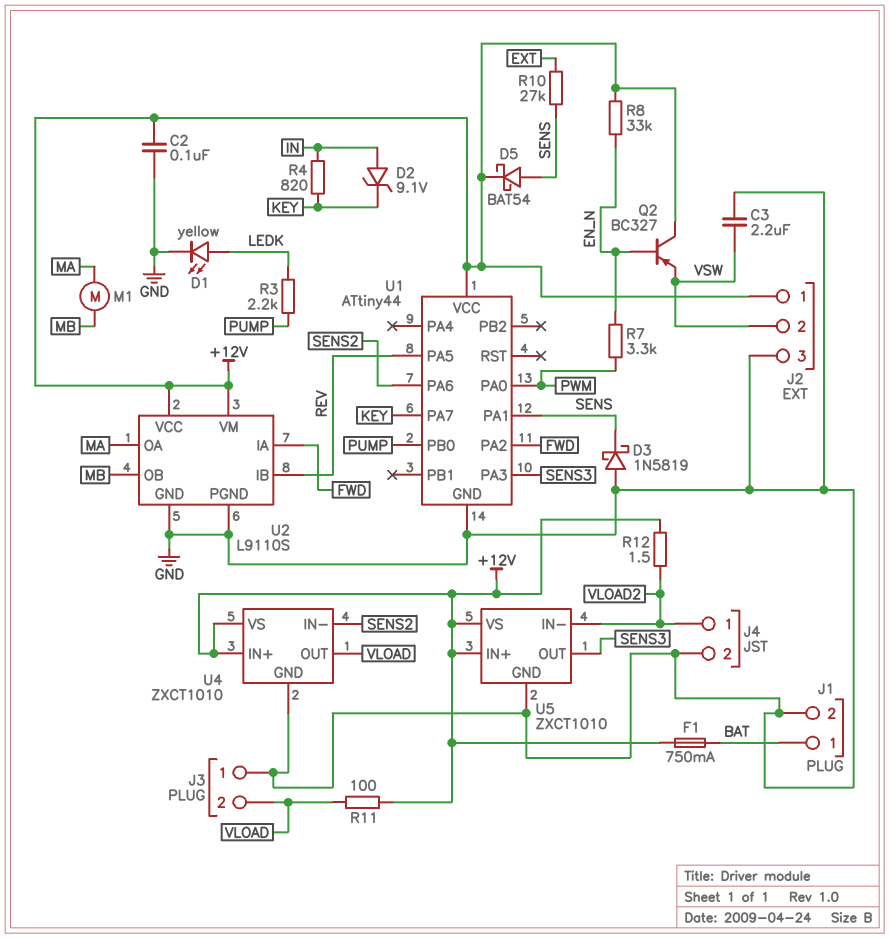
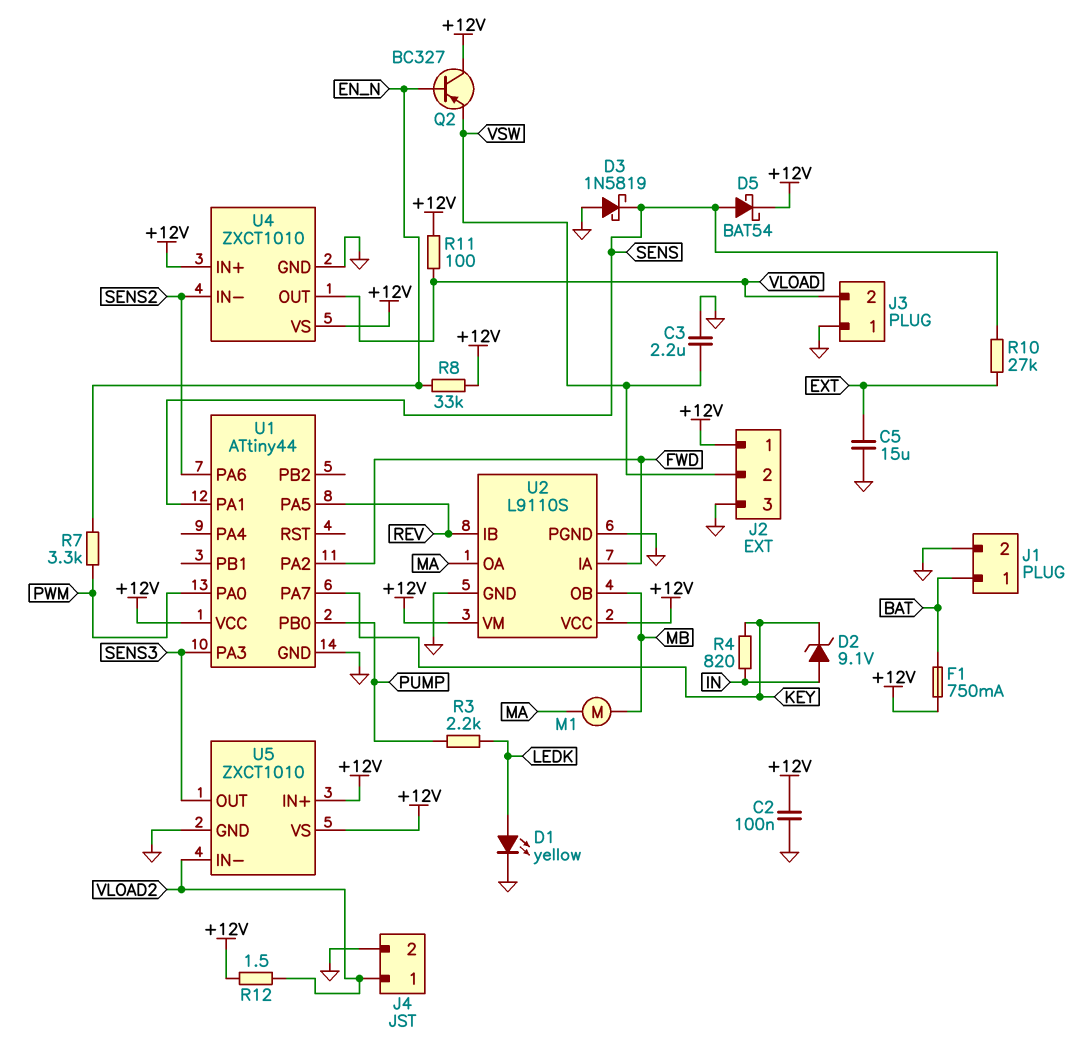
C5: none -> 15uF (EXT, GND)

